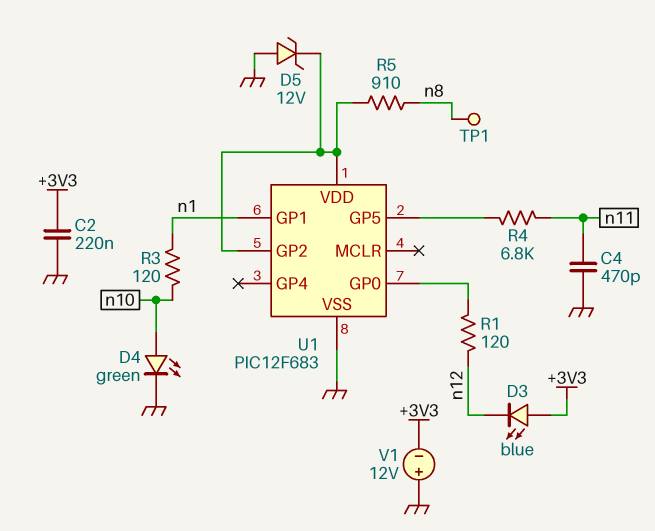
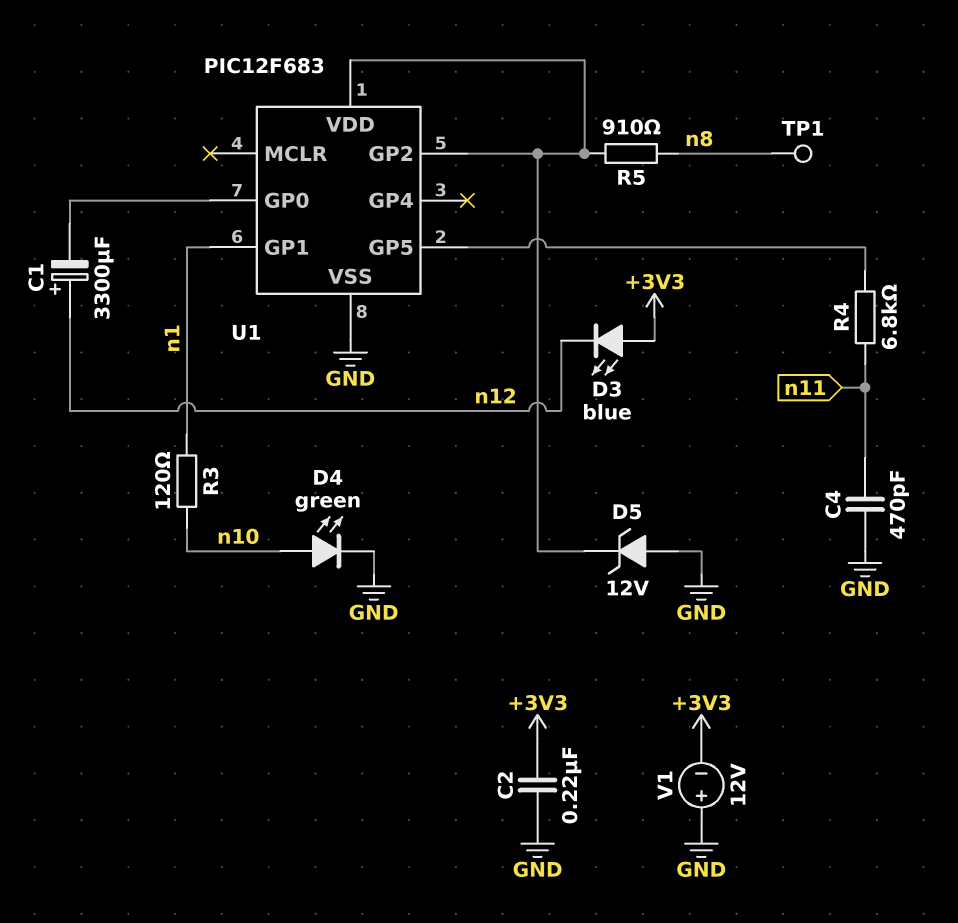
C1: none -> 3300uF (plus n12, minus U1/GP0)
R1: 120 (U1/GP0, n12) -> none

